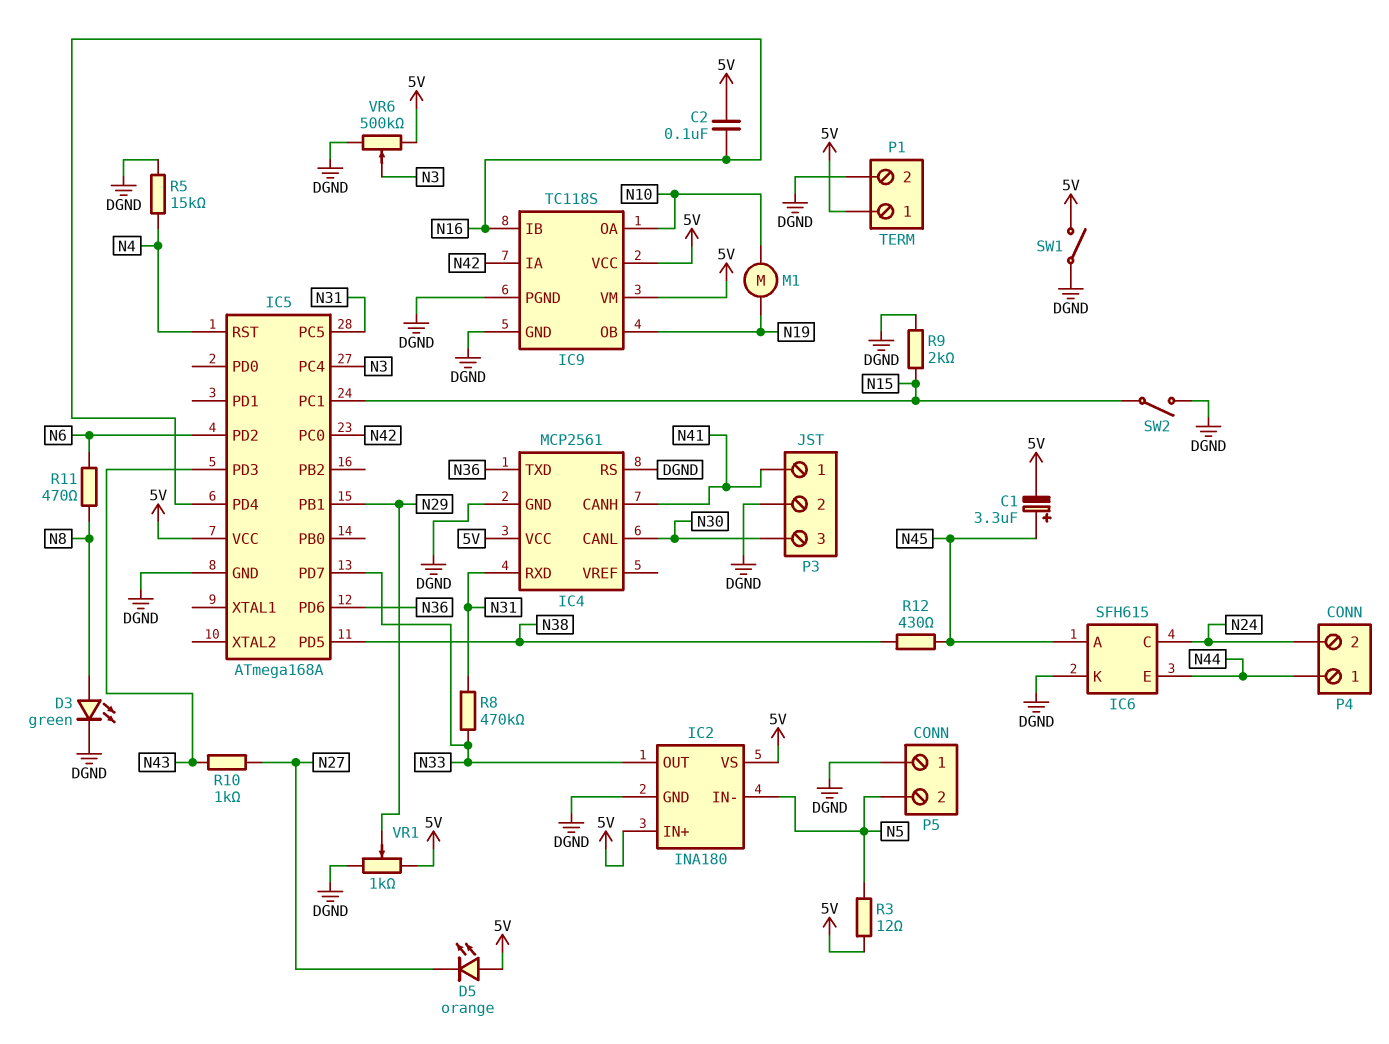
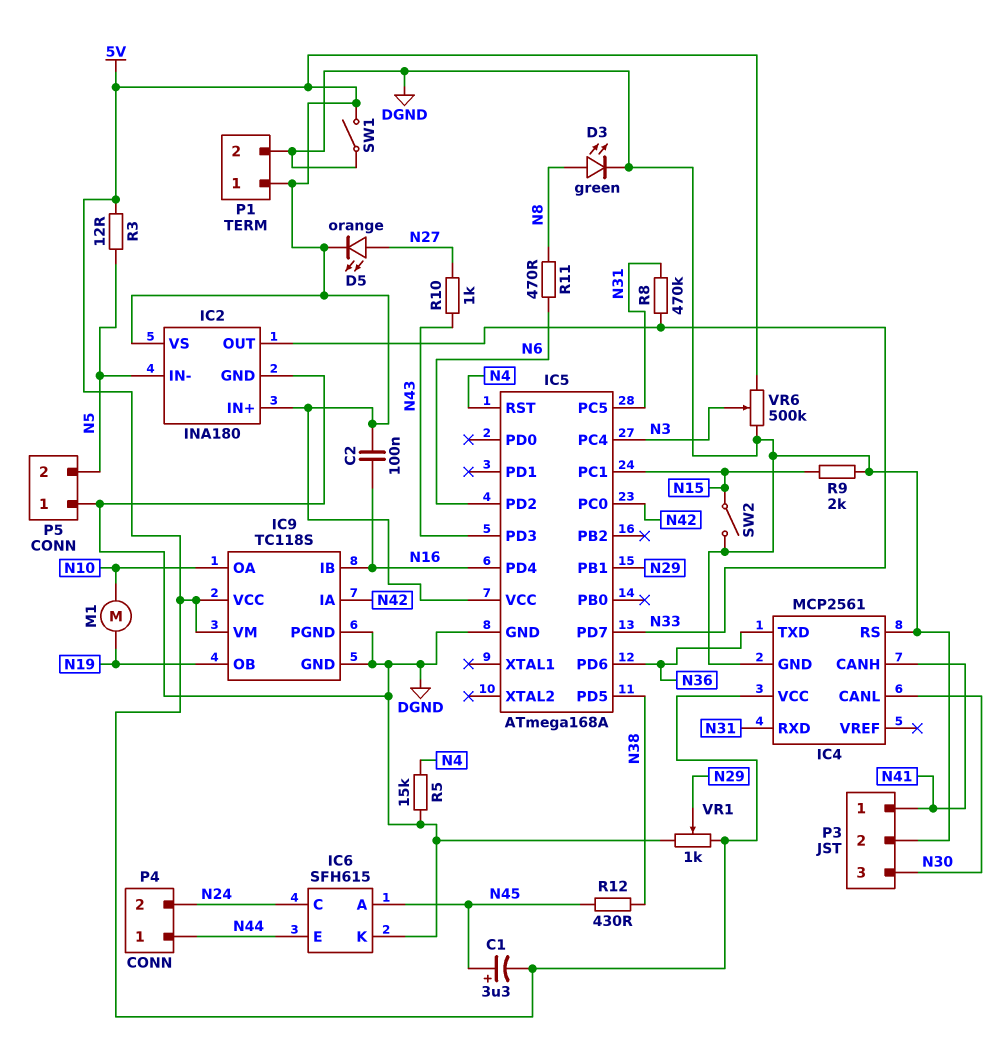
D5: LED orange (A 5V, K N27) -> LED orange (A N27, K 5V)

